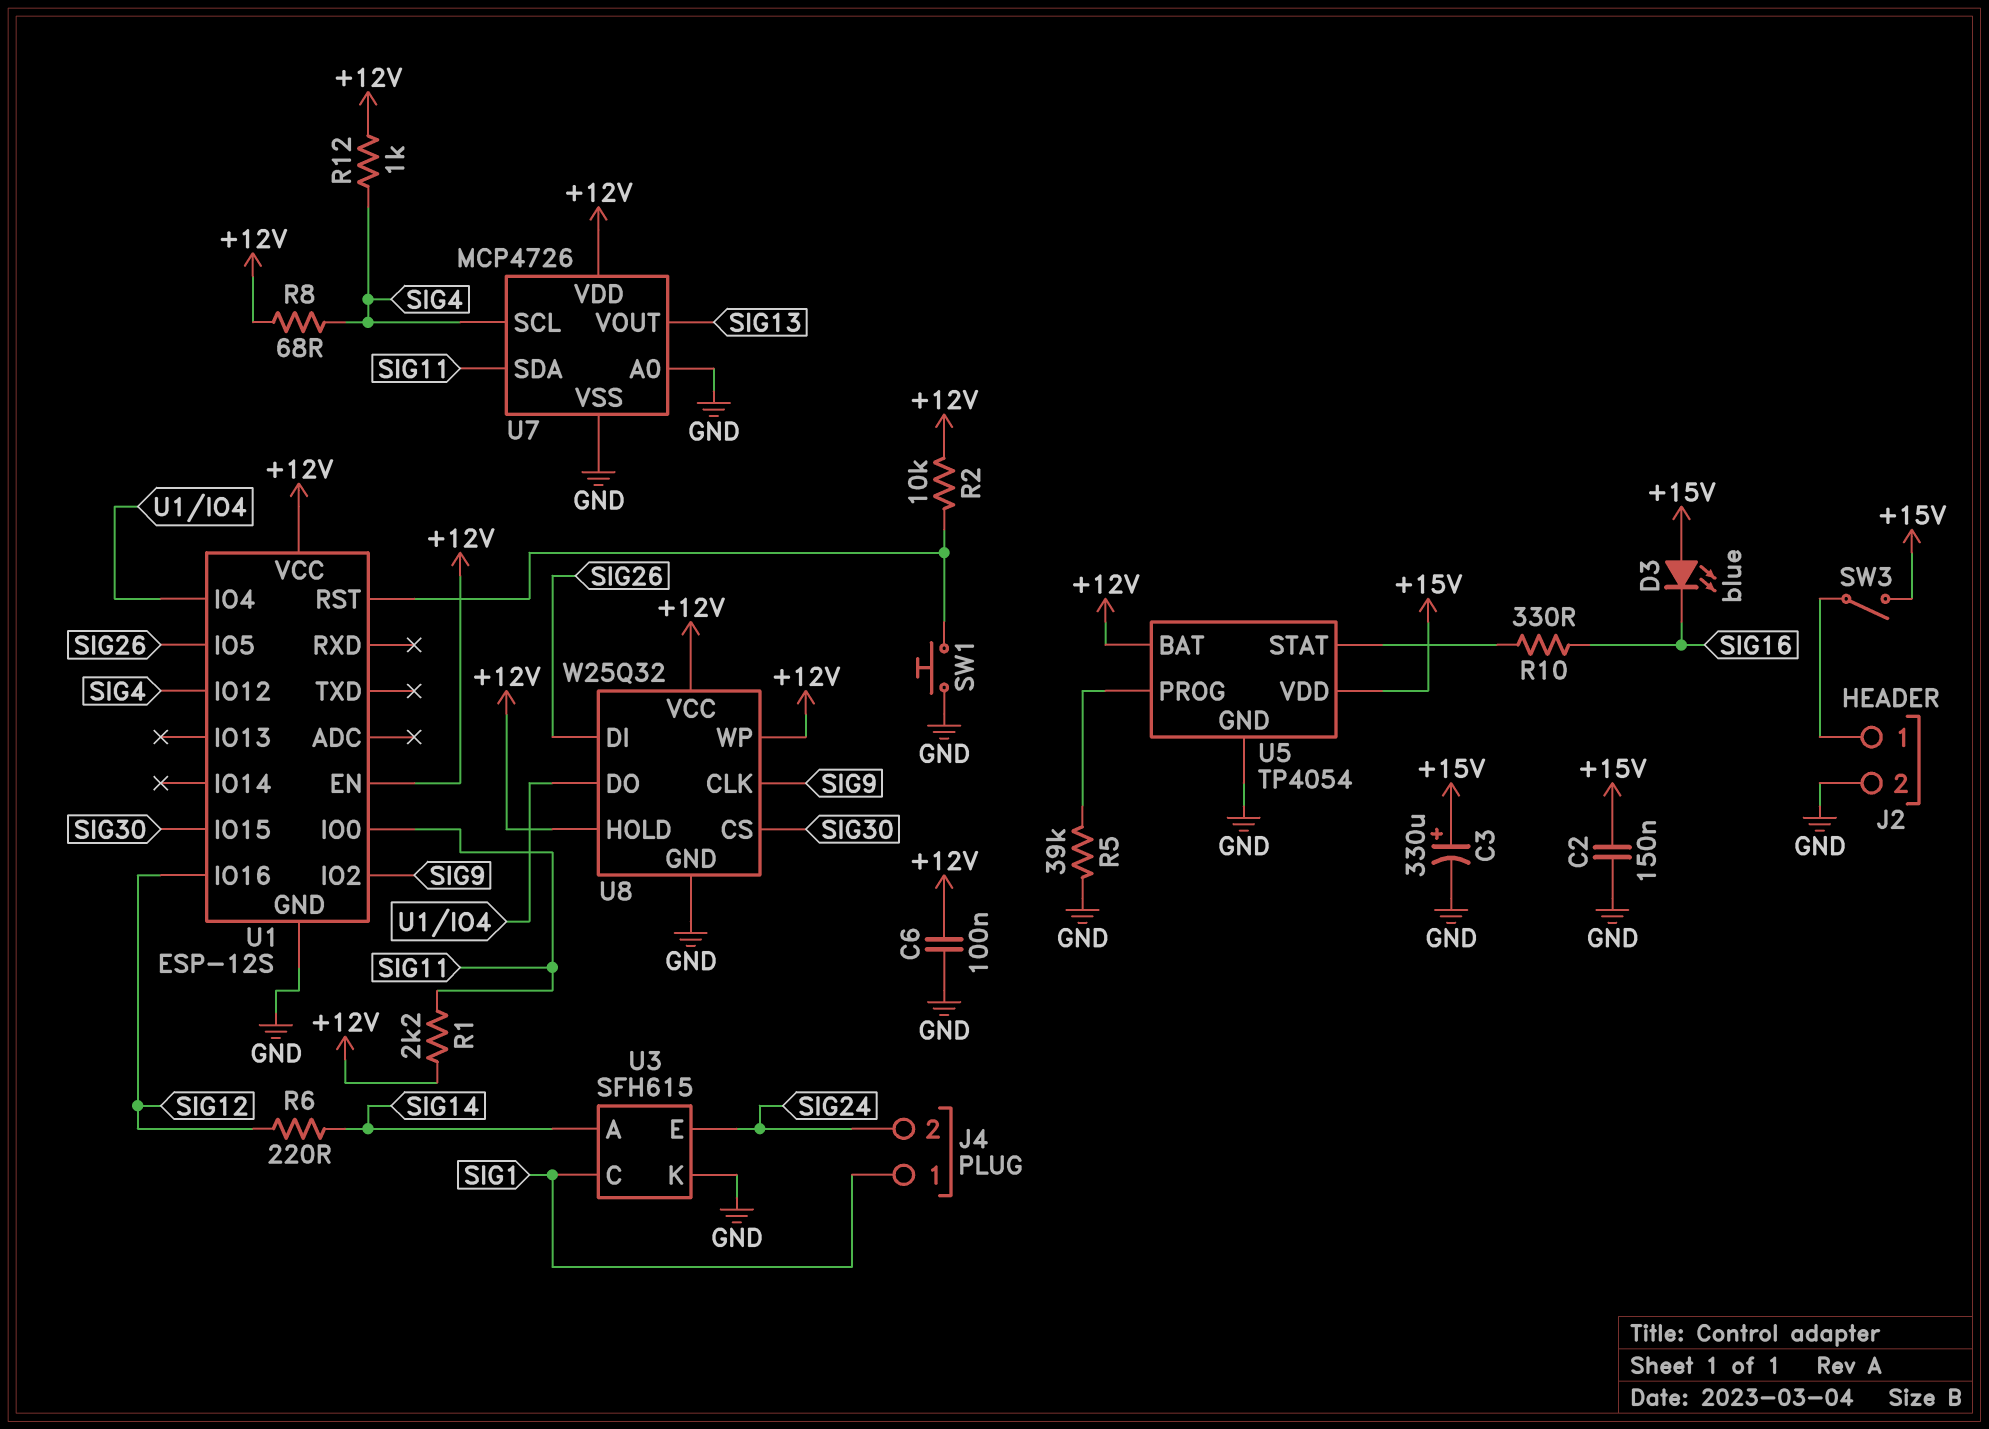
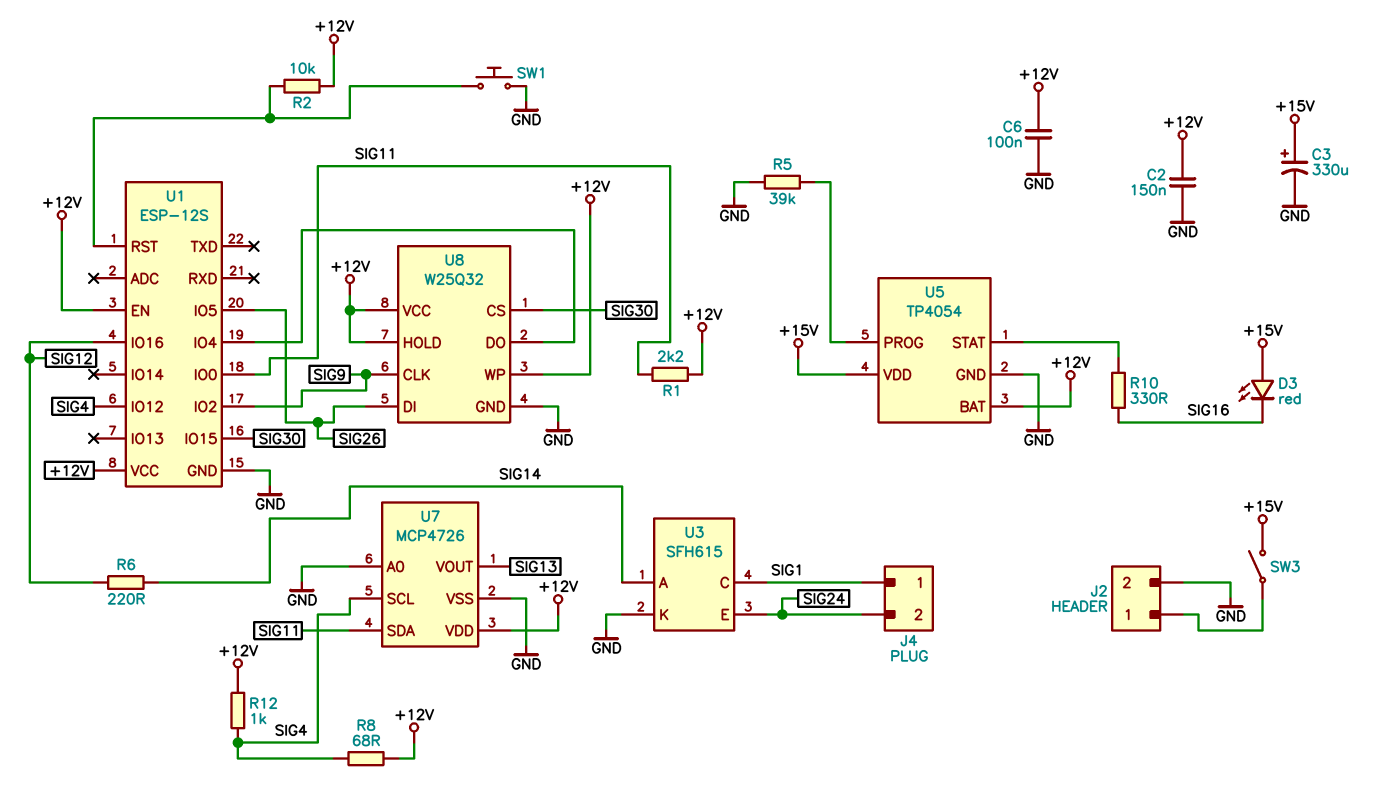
C2: 150nF (+15V, GND) -> 150nF (+12V, GND)
D3: LED blue (A +15V, K SIG16) -> LED red (A +15V, K SIG16)

